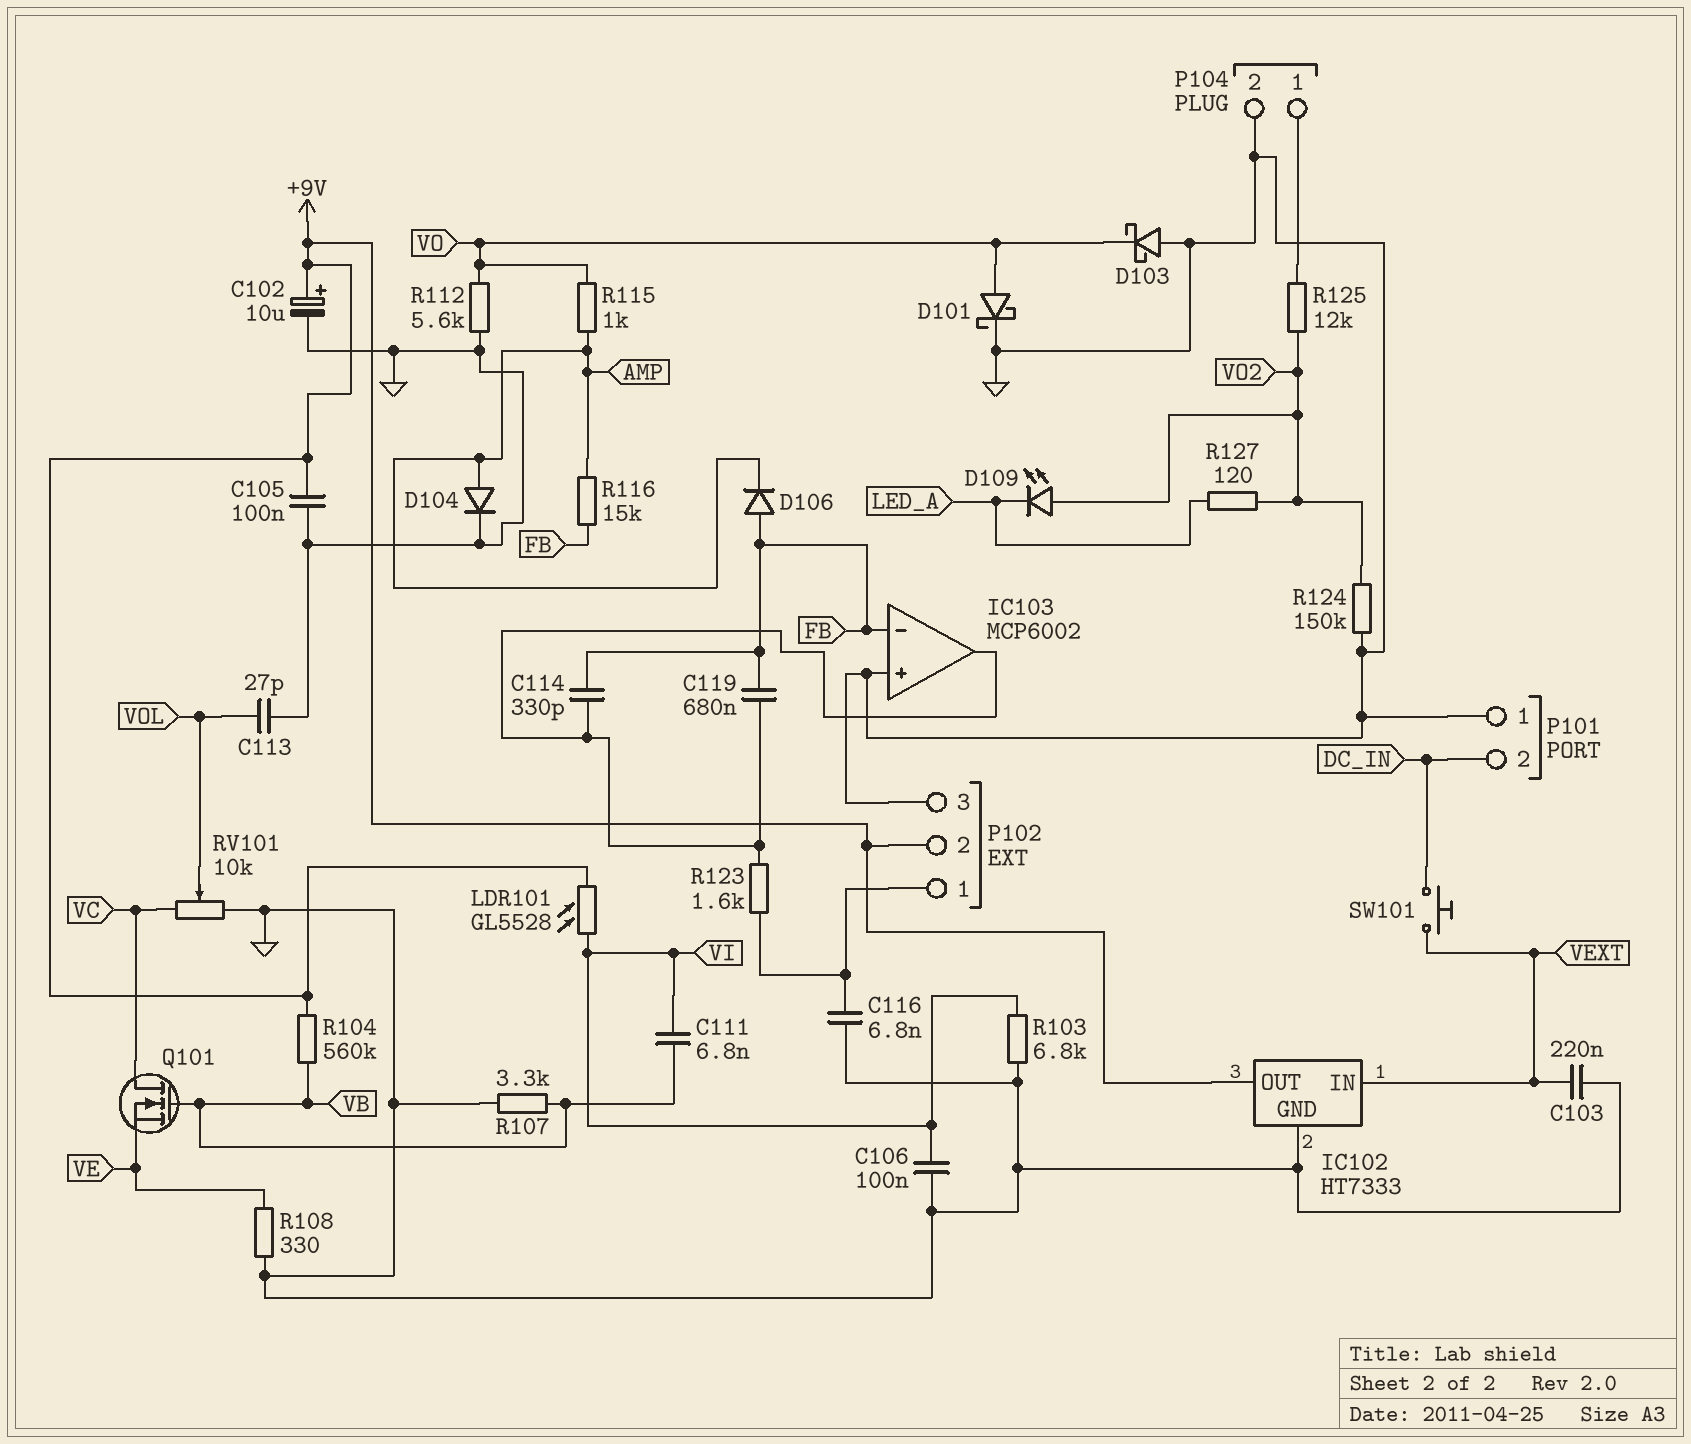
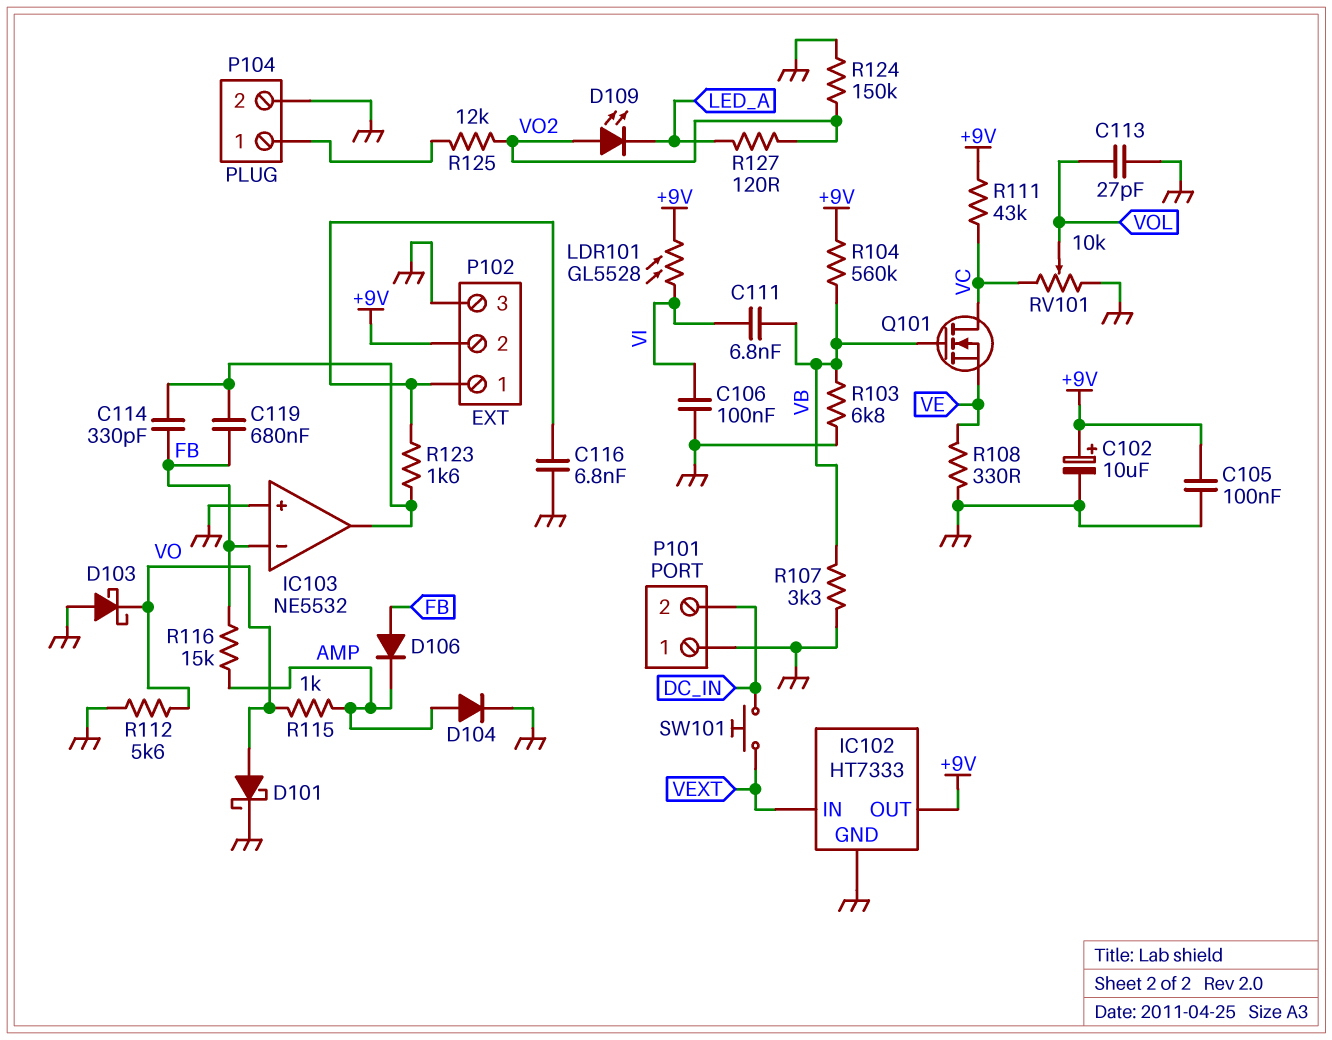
C103: 220nF (GND, VEXT) -> none
IC103: MCP6002 -> NE5532
R103: 6.8k (GND, VI) -> 6.8k (GND, VB)
R111: none -> 43k (+9V, VC)

